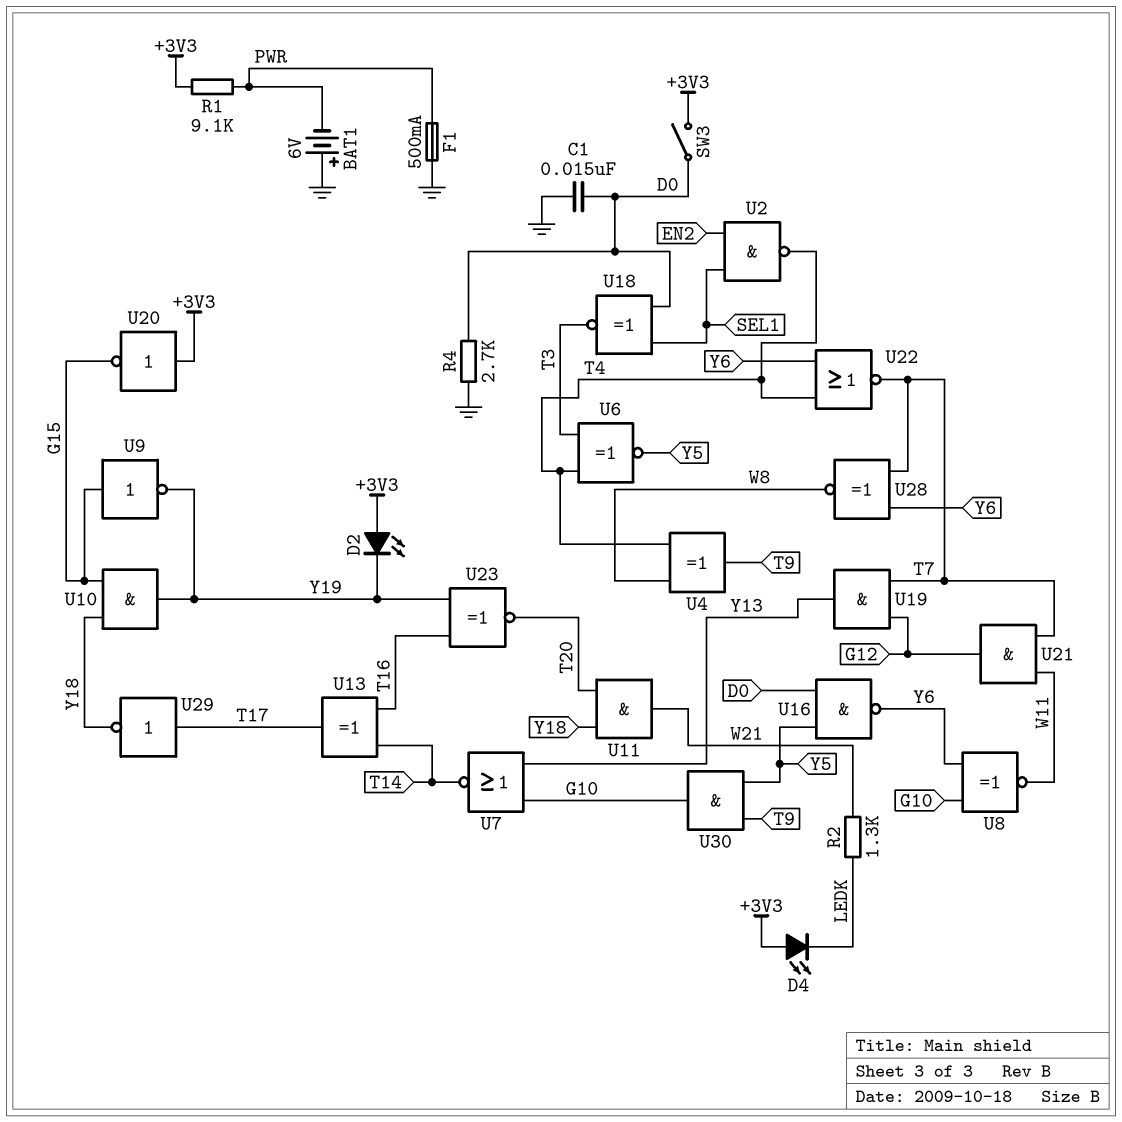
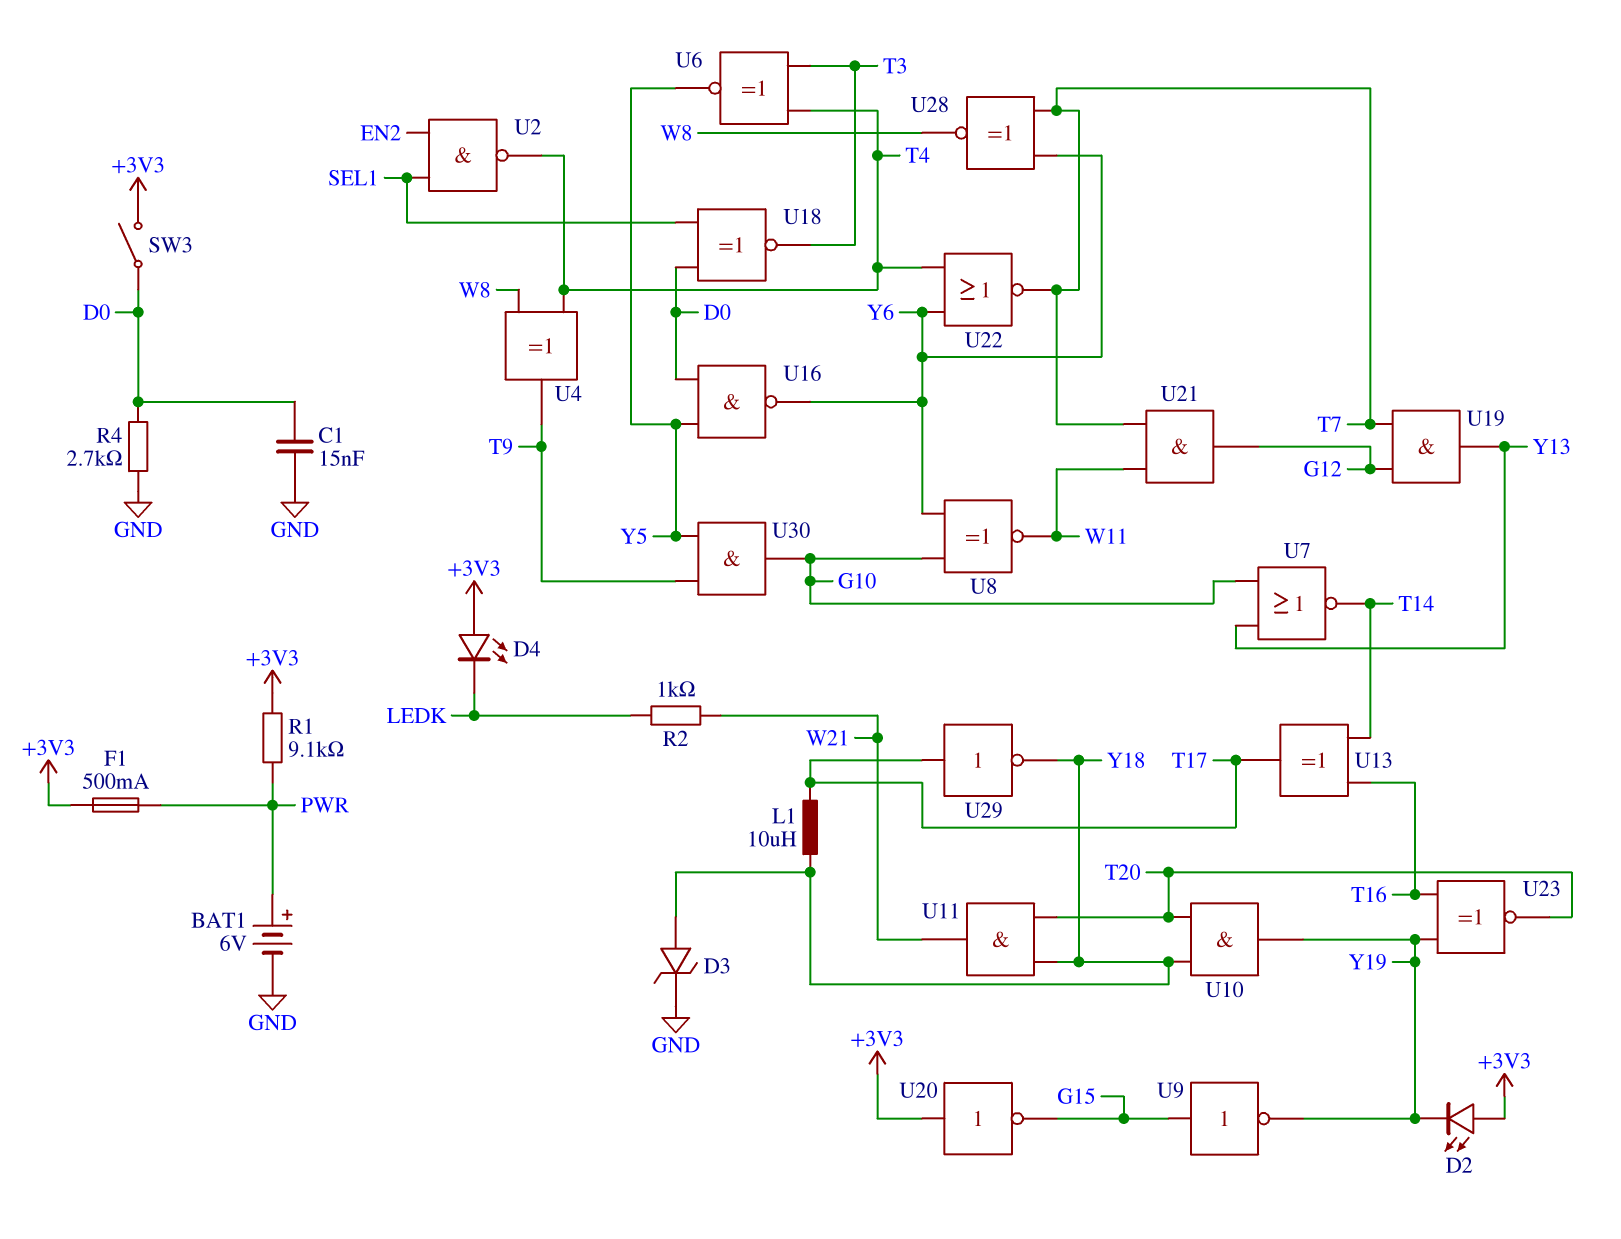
BAT1: 6V (plus GND, minus PWR) -> 6V (plus PWR, minus GND)
D3: none -> zener (A Y18, K GND)
F1: 500mA (GND, PWR) -> 500mA (+3V3, PWR)
L1: none -> 10uH (T17, Y18)
R2: 1.3k (LEDK, W21) -> 1k (LEDK, W21)
U10: AND (in G15, in Y18, out Y19) -> AND (in T20, in Y18, out Y19)

